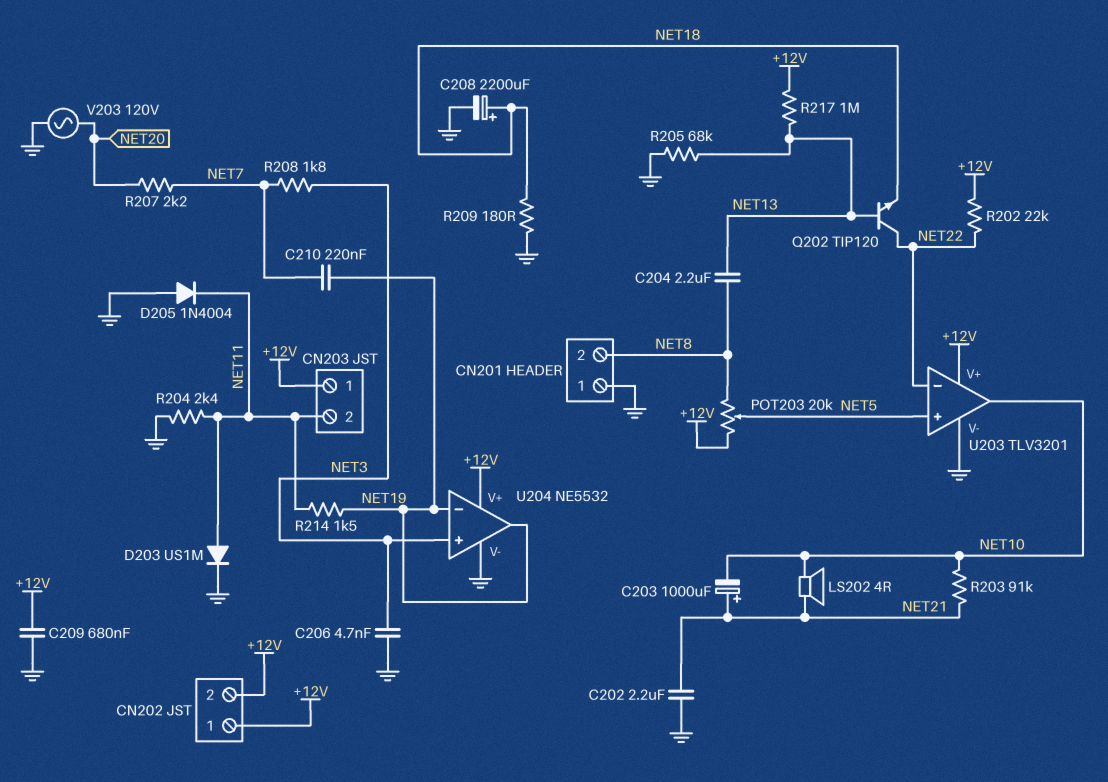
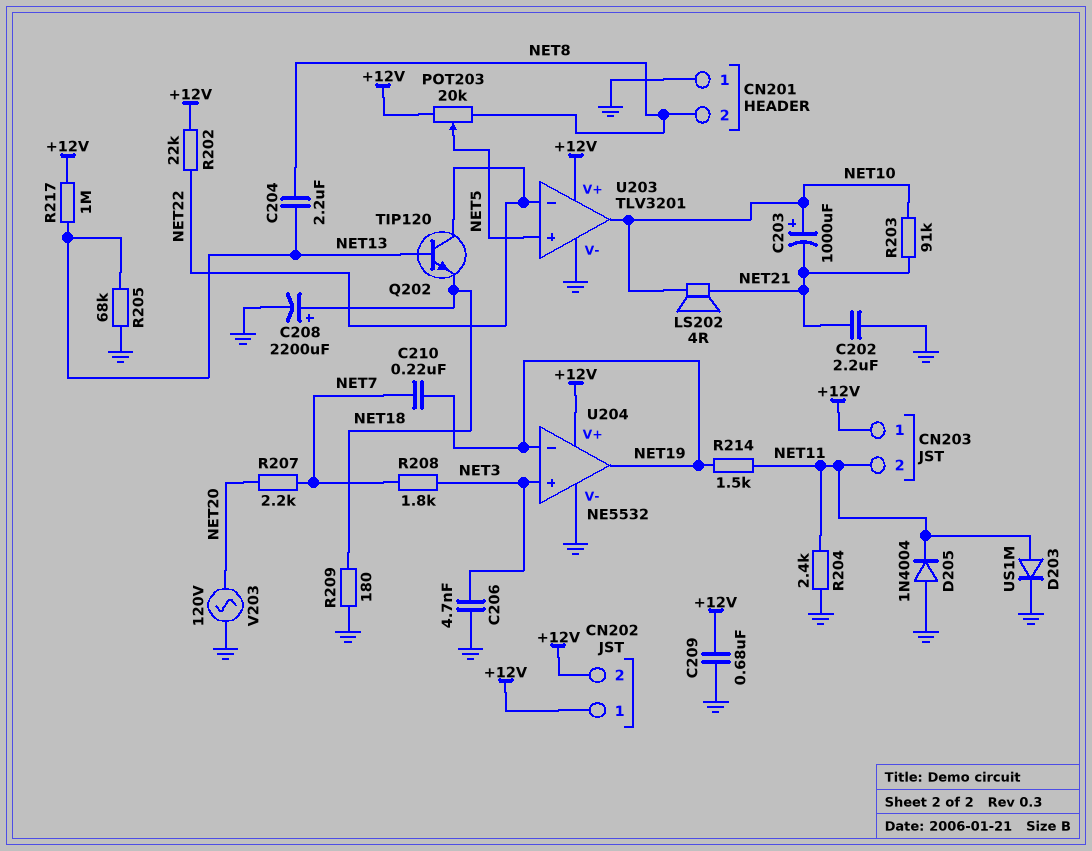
C203: 1000uF (plus NET21, minus NET10) -> 1000uF (plus NET10, minus NET21)

